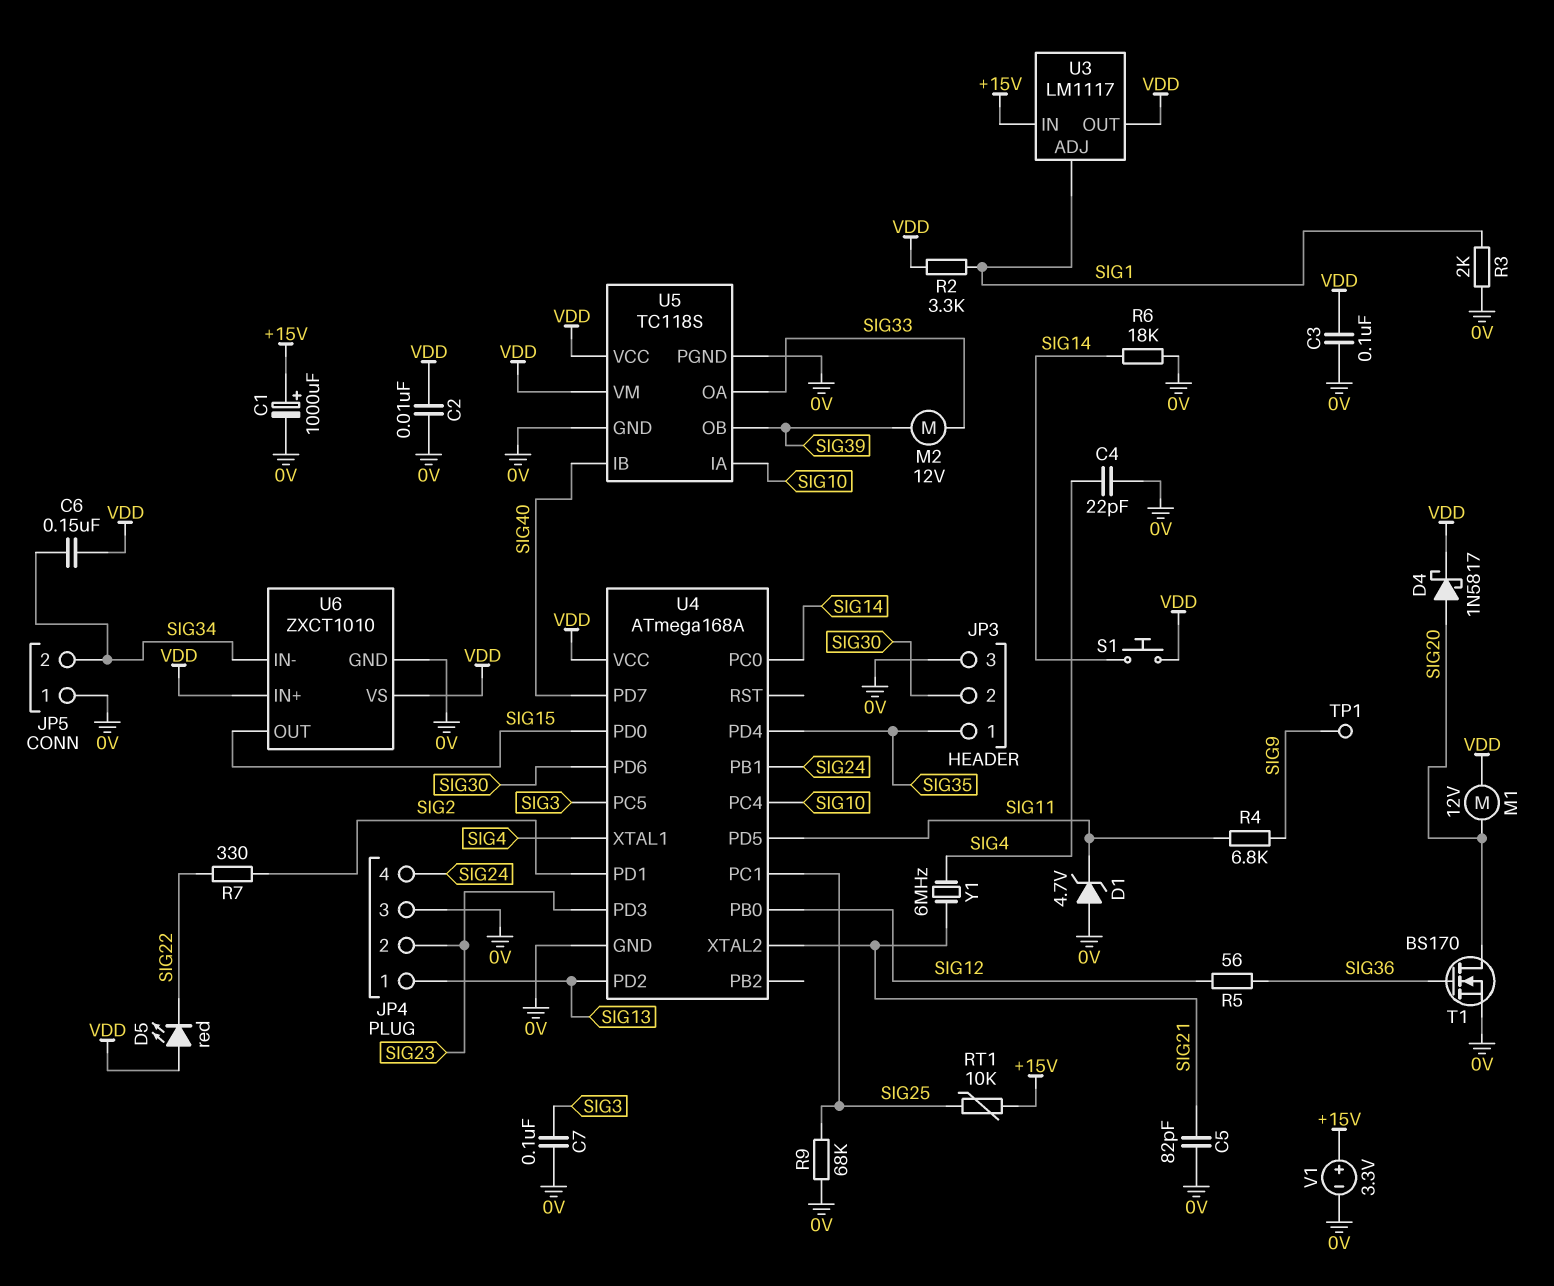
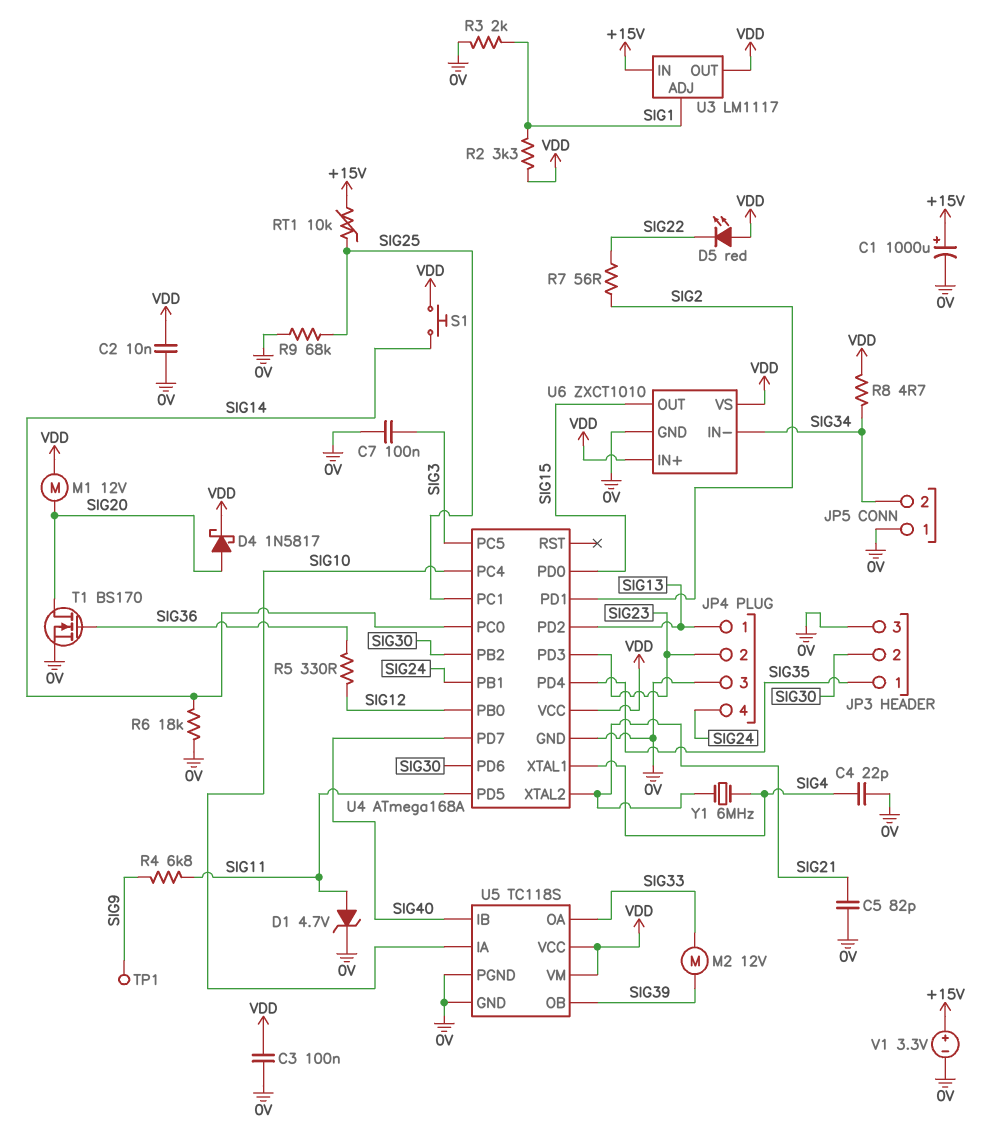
C6: 150nF (SIG34, VDD) -> none
D1: zener 4.7V (A 0V, K SIG11) -> zener 4.7V (A SIG11, K 0V)
R5: 56 (SIG12, SIG36) -> 330 (SIG12, SIG36)
R7: 330 (SIG2, SIG22) -> 56 (SIG2, SIG22)
R8: none -> 4.7 (SIG34, VDD)
U4 pin PB2: none -> SIG30

